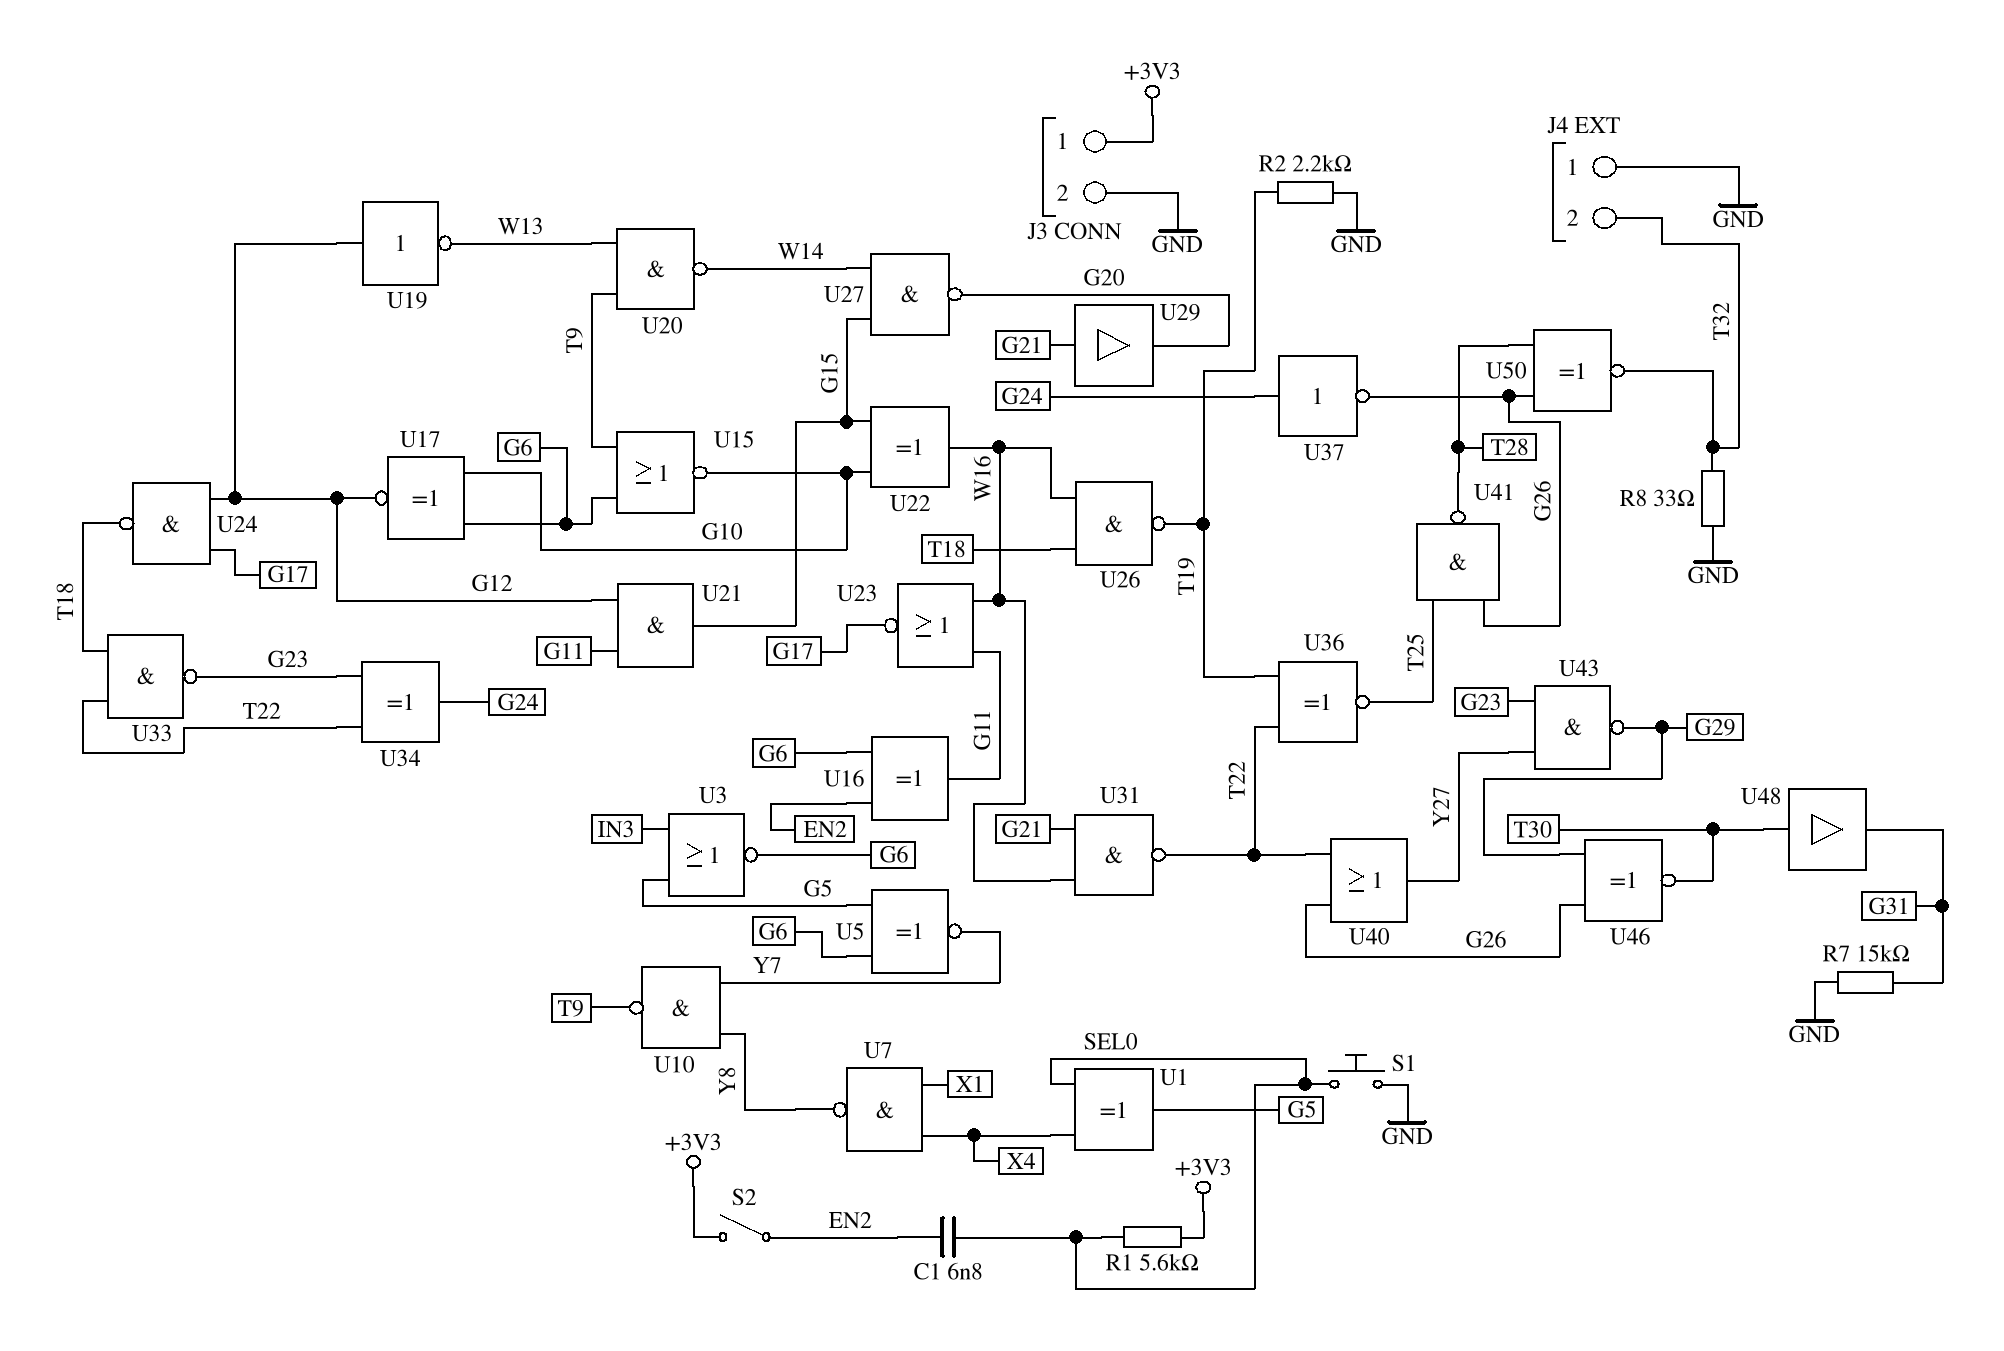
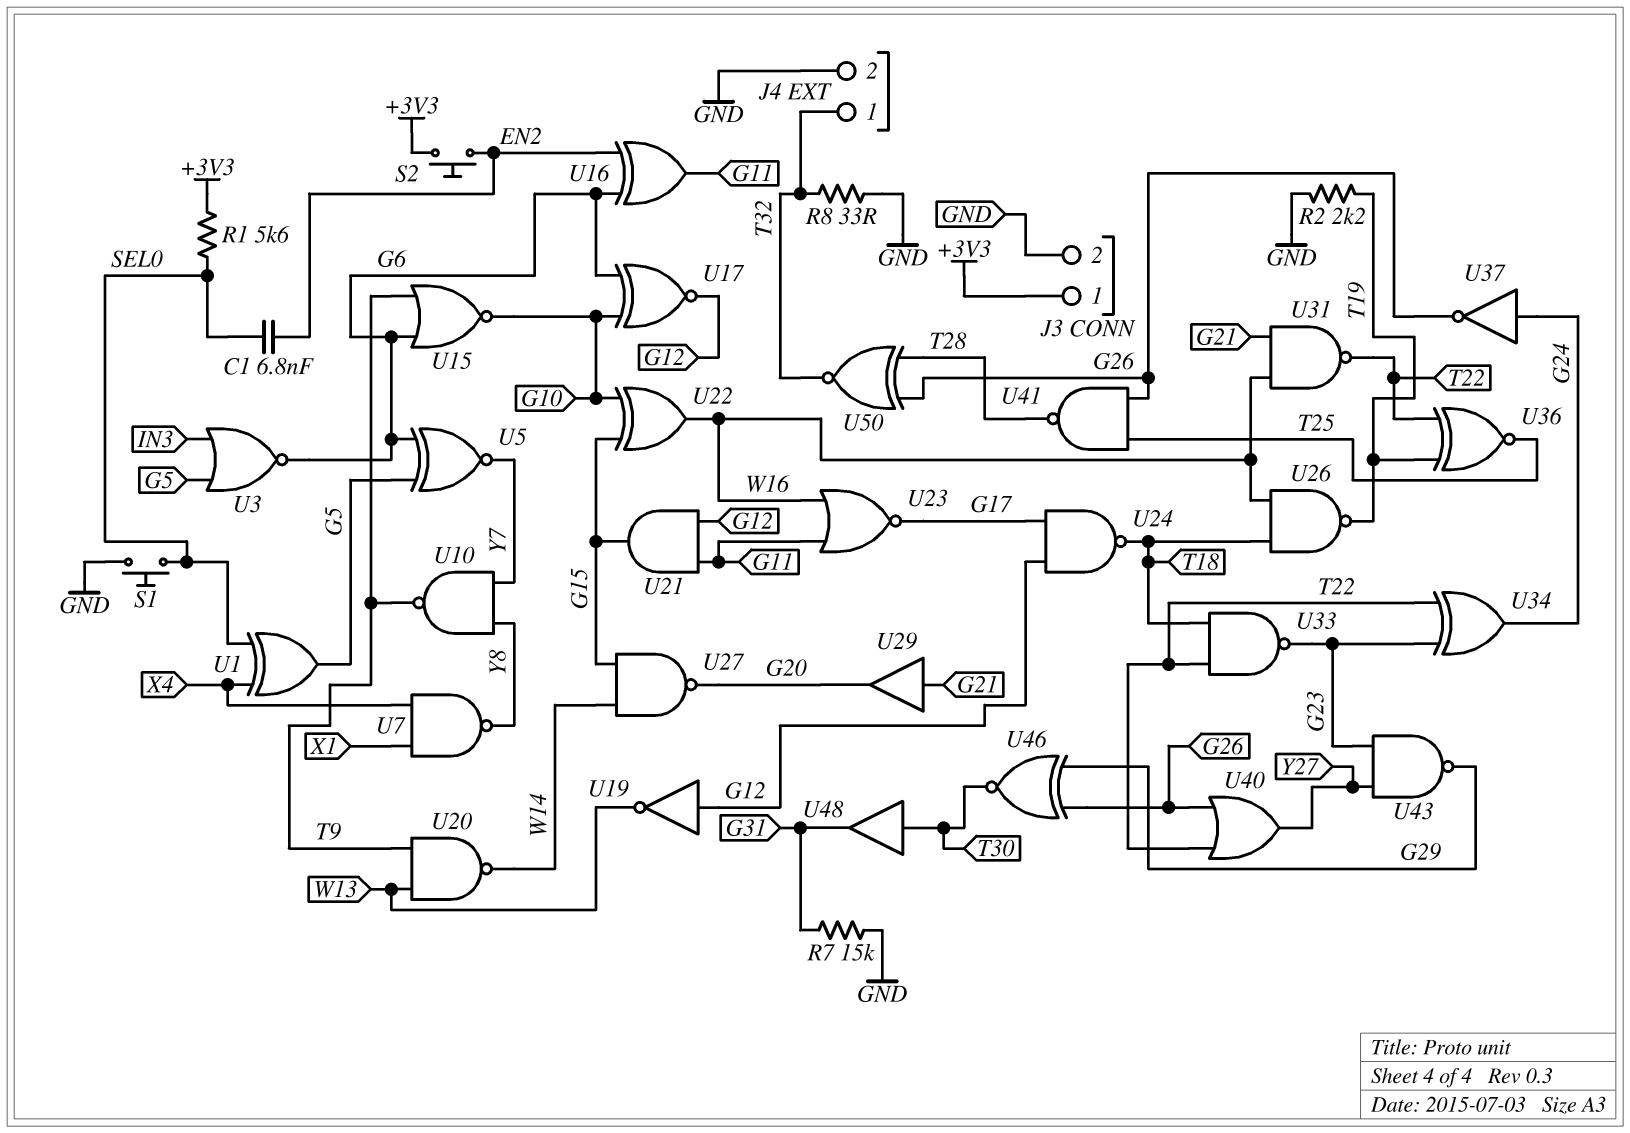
J4 pin 1: GND -> T32
J4 pin 2: T32 -> GND
S2: switch (+3V3, EN2) -> button (+3V3, EN2)

